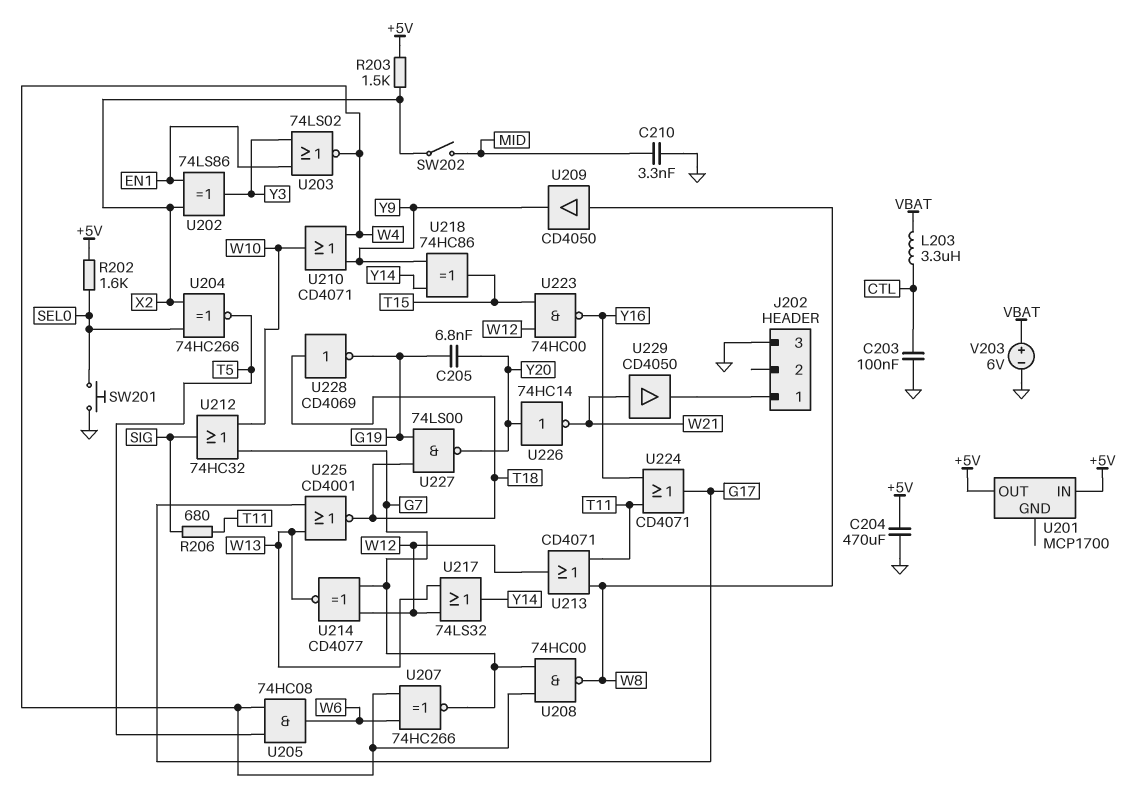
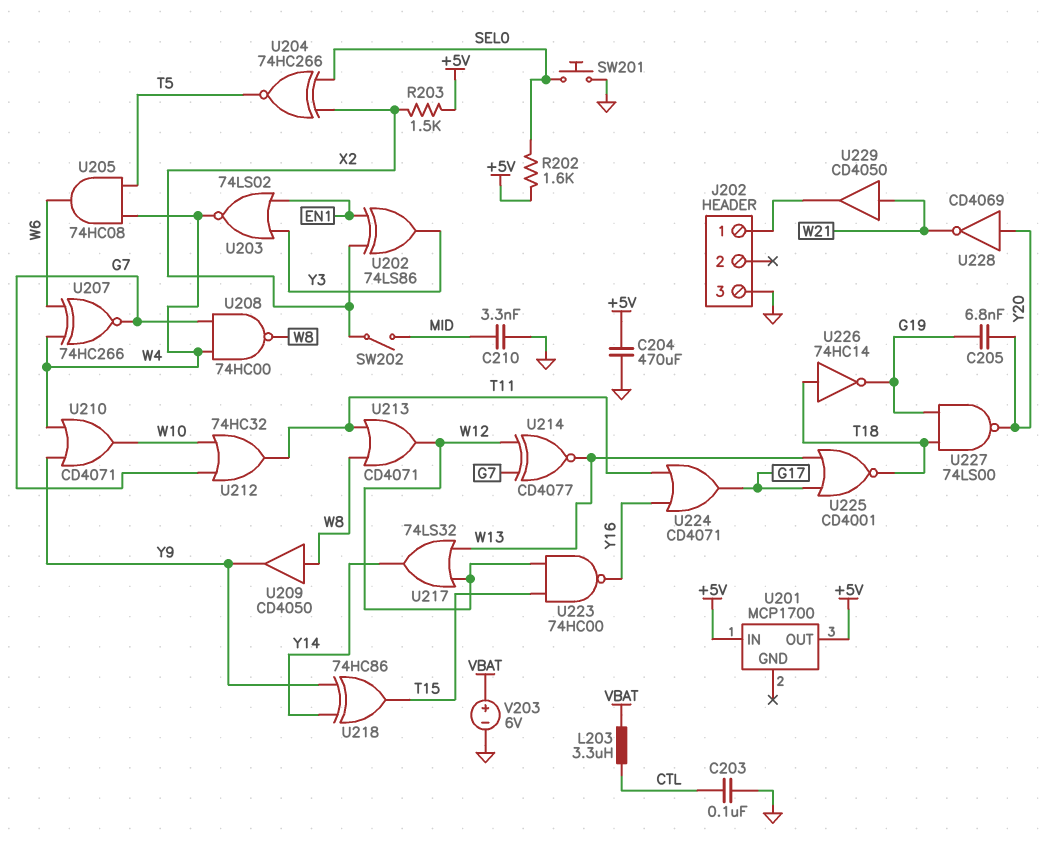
R206: 680 (SIG, T11) -> none
U212: OR 74HC32 (in G7, in W10, out SIG) -> OR 74HC32 (in G7, in W10, out T11)
U226: NOT 74HC14 (in Y20, out W21) -> NOT 74HC14 (in T18, out G19)
U228: NOT CD4069 (in T18, out G19) -> NOT CD4069 (in Y20, out W21)

